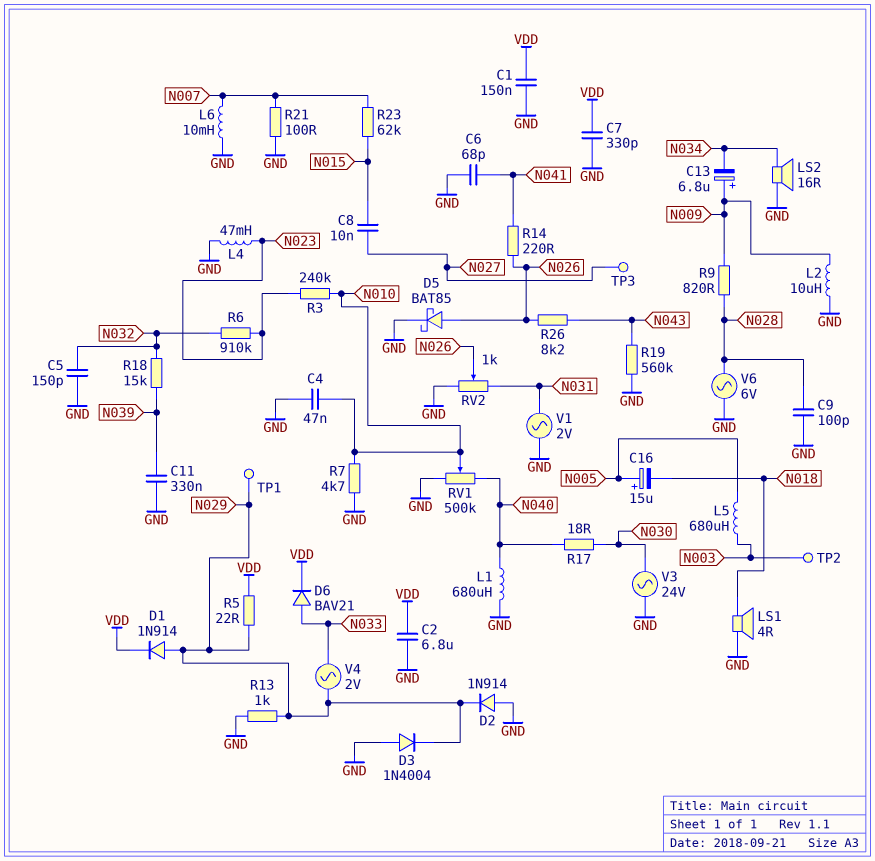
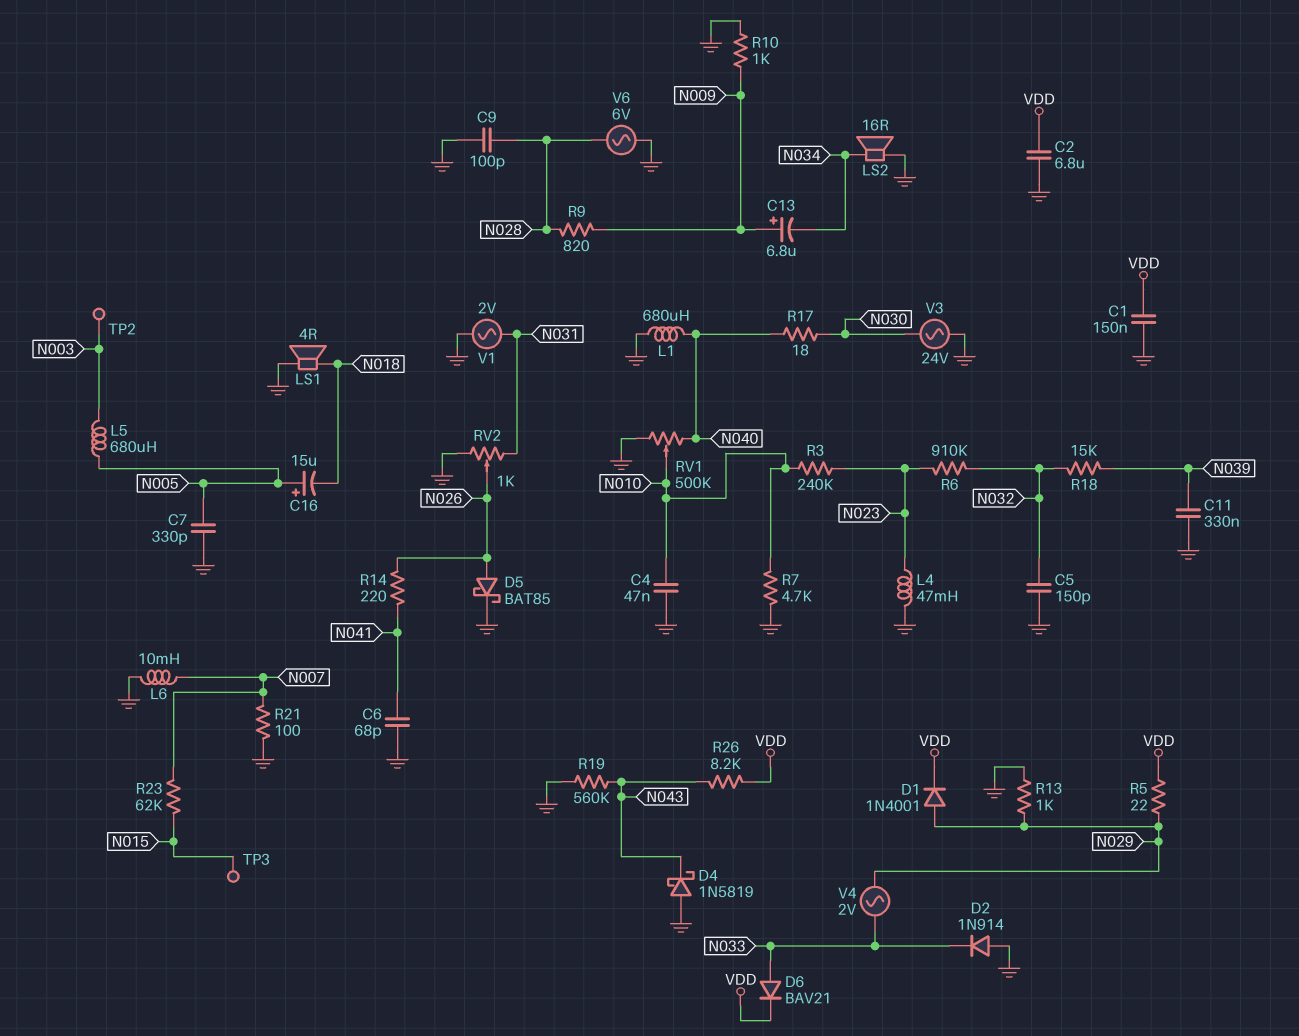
C7: 330pF (GND, VDD) -> 330pF (GND, N005)
C8: 10nF (N015, N027) -> none
D1: diode 1N914 (A N029, K VDD) -> diode 1N4001 (A N029, K VDD)
D2: diode 1N914 (A GND, K N029) -> diode 1N914 (A GND, K N033)
D3: diode 1N4004 (A GND, K N029) -> none
D4: none -> schottky 1N5819 (A GND, K N043)
L2: 10uH (GND, N009) -> none
R10: none -> 1k (GND, N009)
R26: 8.2k (N026, N043) -> 8.2k (N043, VDD)
TP1: test point (N029) -> none
TP3: test point (N027) -> test point (N015)

